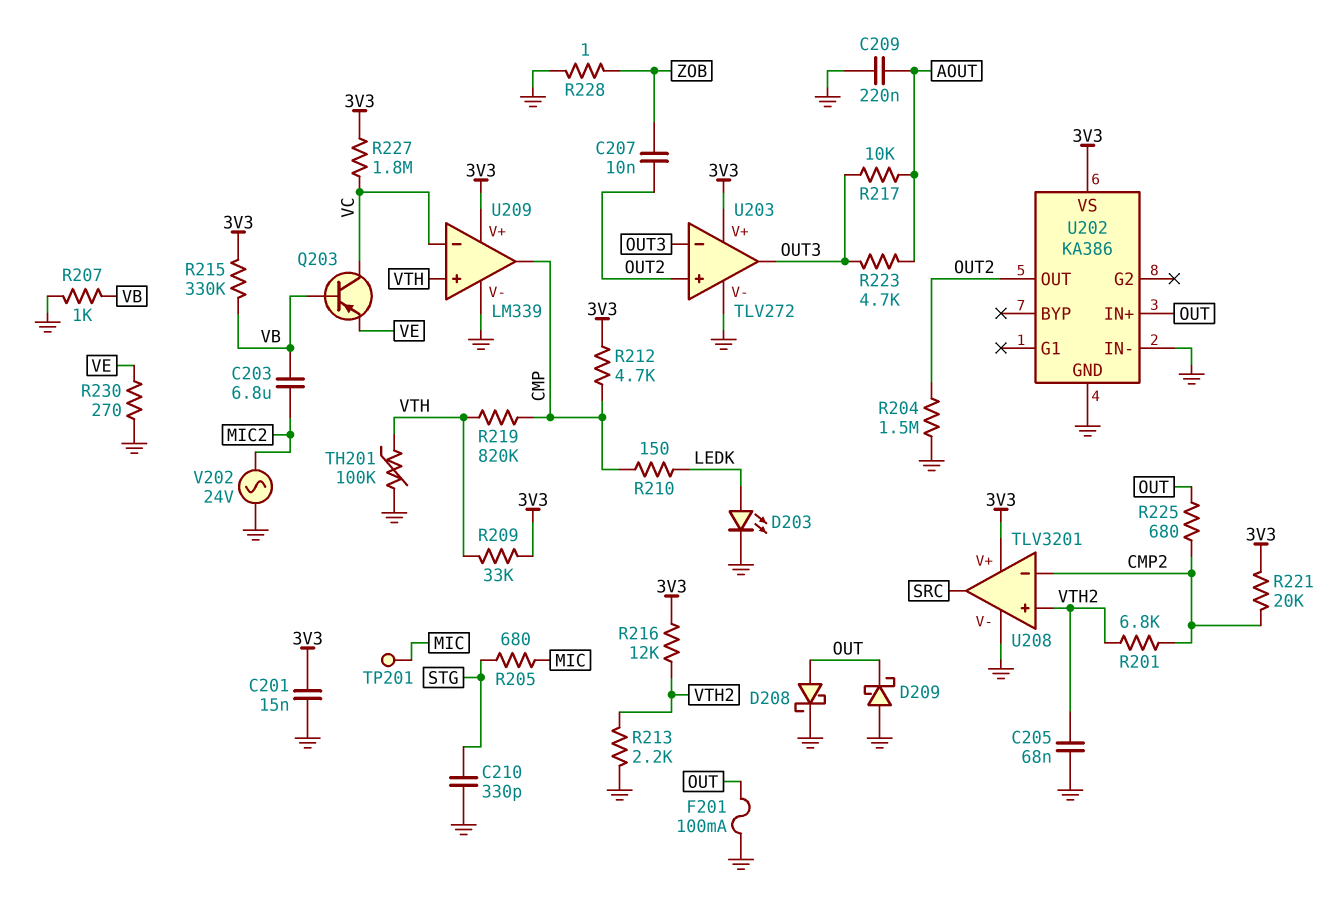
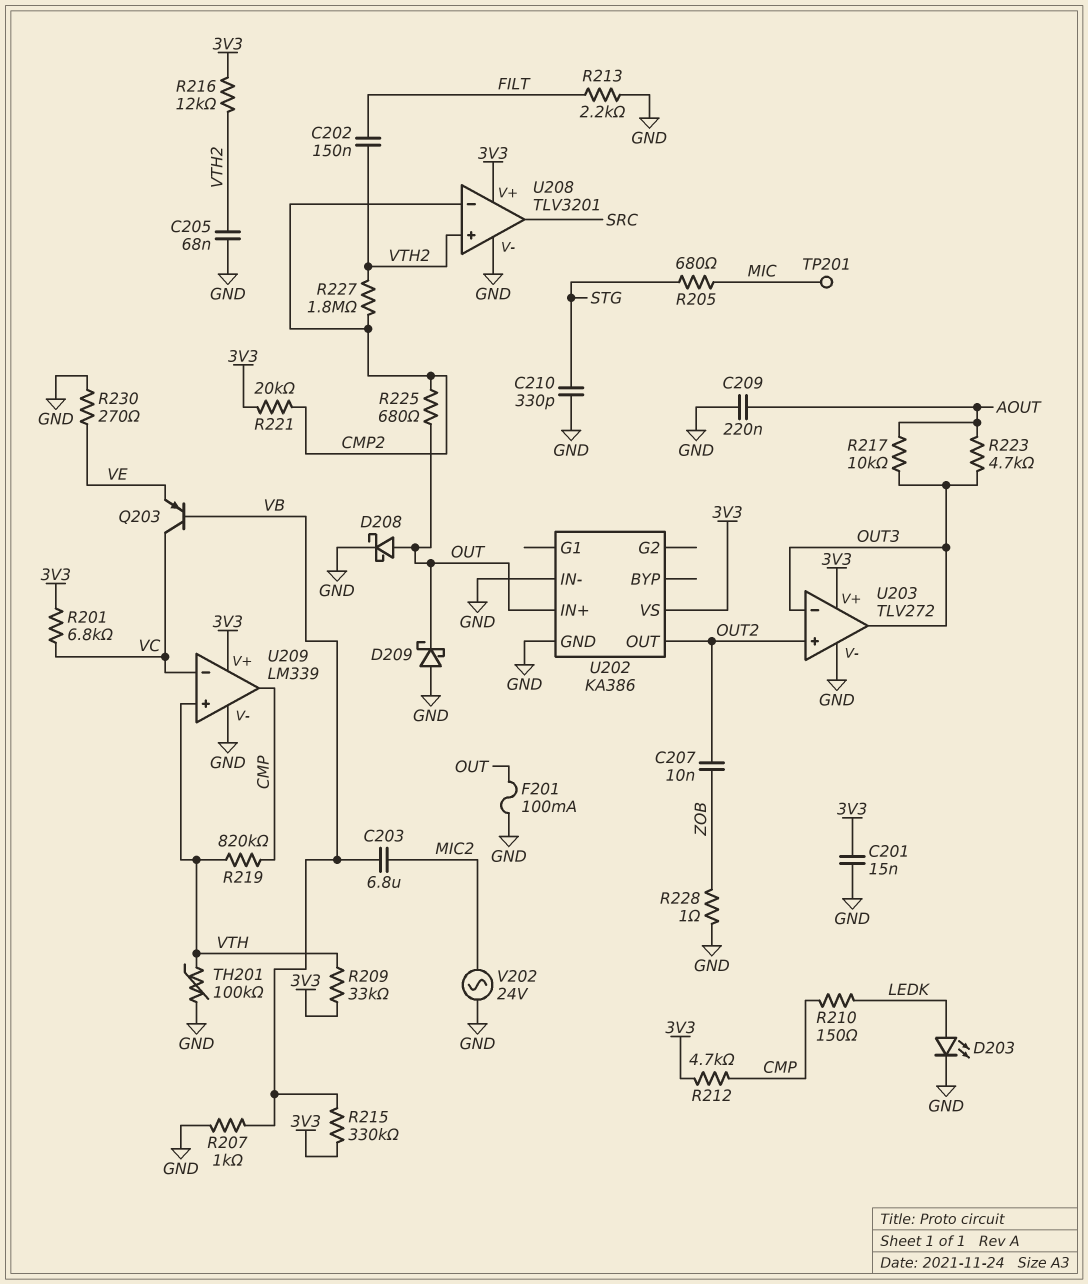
C202: none -> 150nF (FILT, VTH2)
R201: 6.8k (CMP2, VTH2) -> 6.8k (3V3, VC)
R204: 1.5M (GND, OUT2) -> none
R213: 2.2k (GND, VTH2) -> 2.2k (FILT, GND)
R227: 1.8M (3V3, VC) -> 1.8M (CMP2, VTH2)

